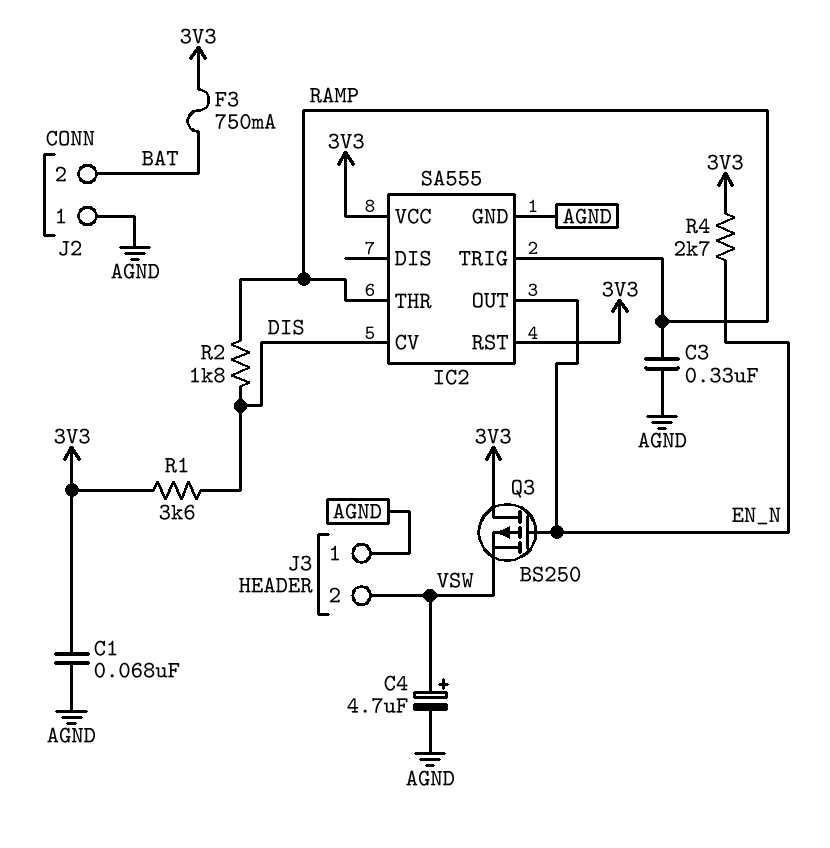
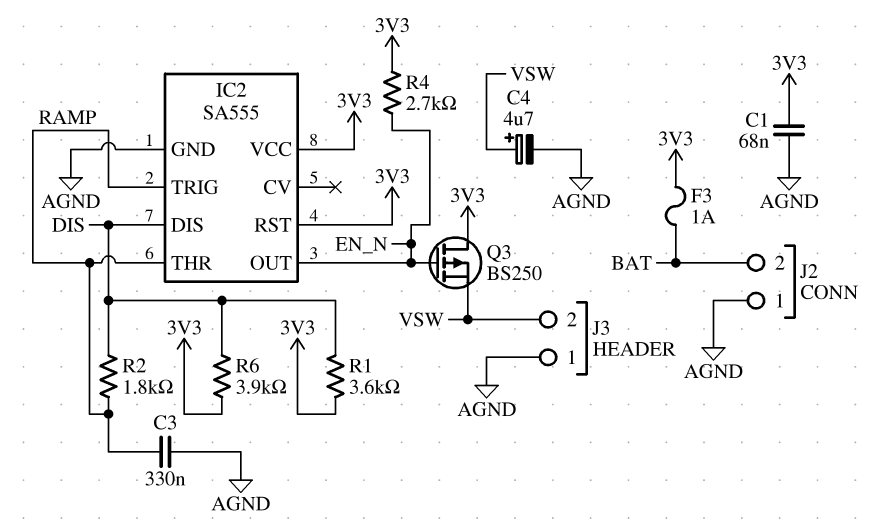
F3: 750mA (3V3, BAT) -> 1A (3V3, BAT)
IC2 pin CV: DIS -> none
IC2 pin DIS: none -> DIS
R6: none -> 3.9k (3V3, DIS)

